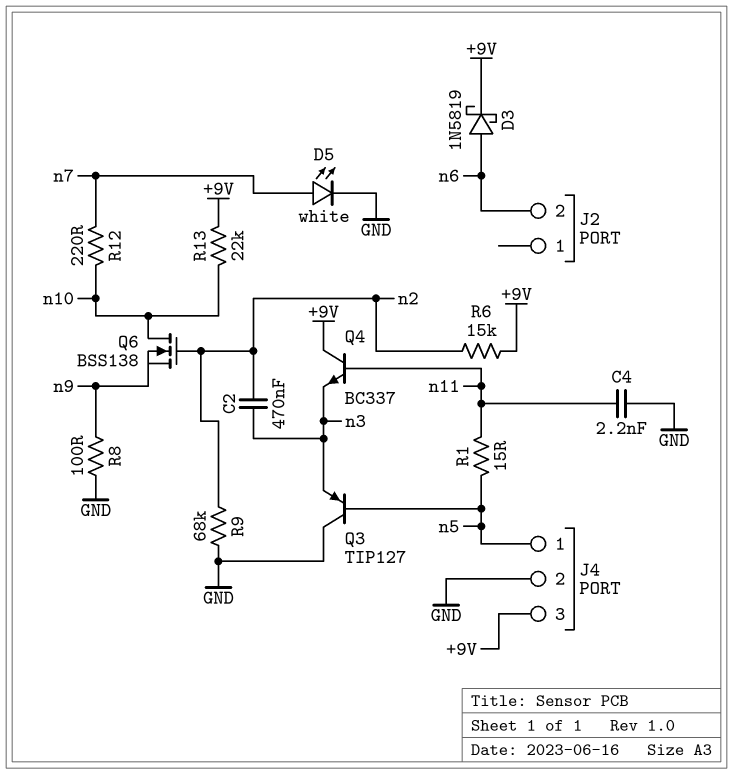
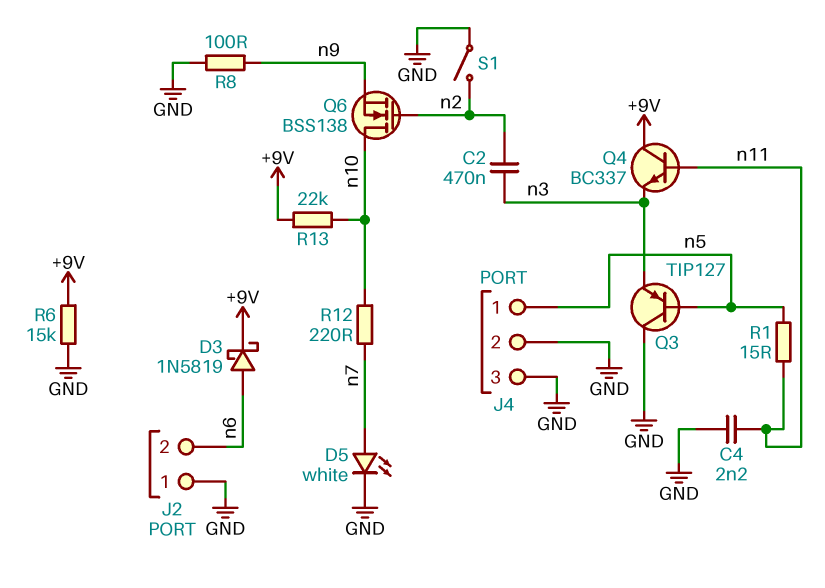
J2 pin 1: none -> GND
J4 pin 3: +9V -> GND
R6: 15k (+9V, n2) -> 15k (+9V, GND)
R9: 68k (GND, n2) -> none
S1: none -> switch (GND, n2)

